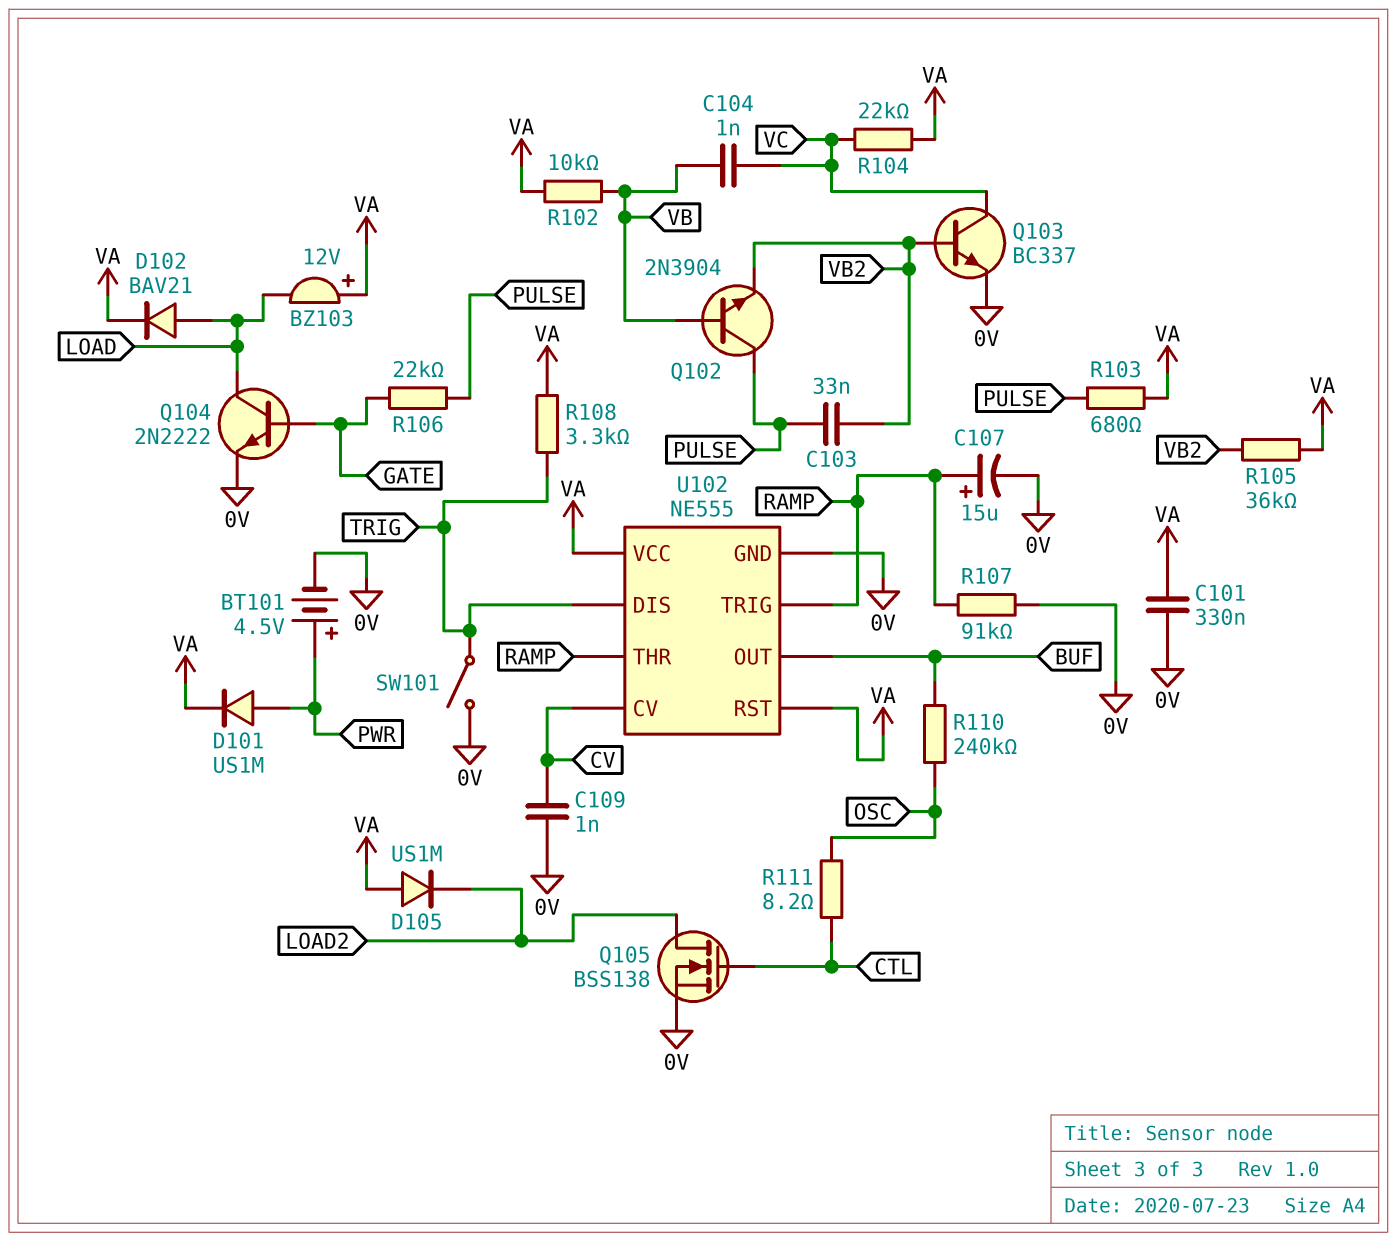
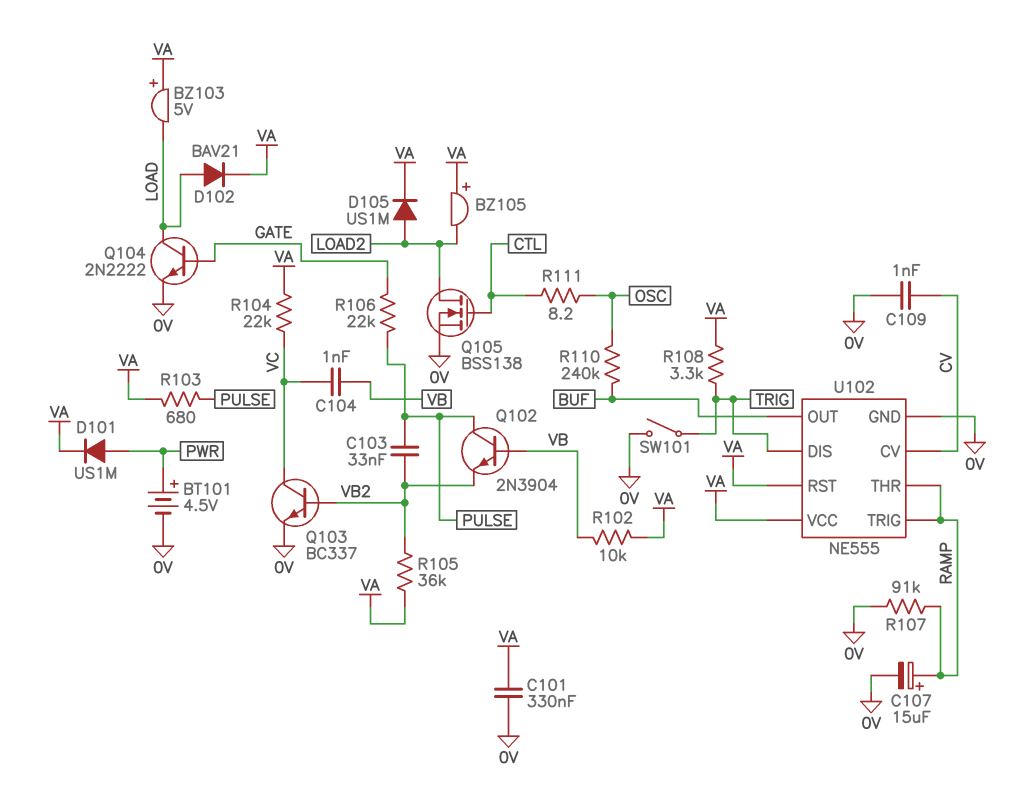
BZ103: buzzer 12V (plus VA, minus LOAD) -> buzzer 5V (plus VA, minus LOAD)
BZ105: none -> buzzer (plus VA, minus LOAD2)
D105: diode US1M (A VA, K LOAD2) -> diode US1M (A LOAD2, K VA)

